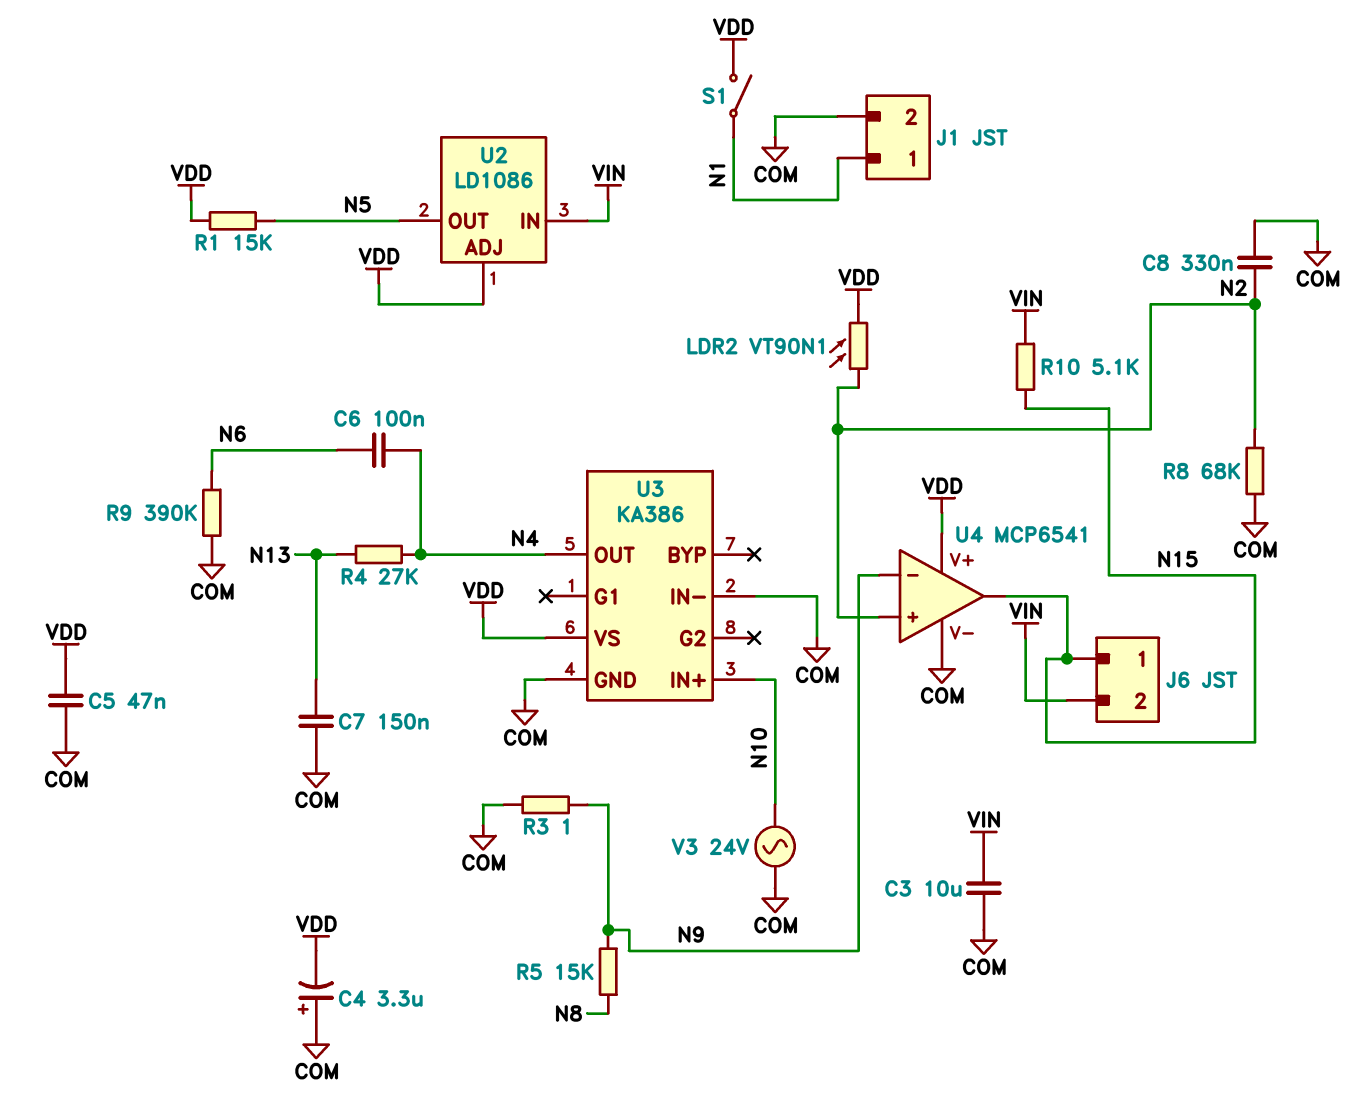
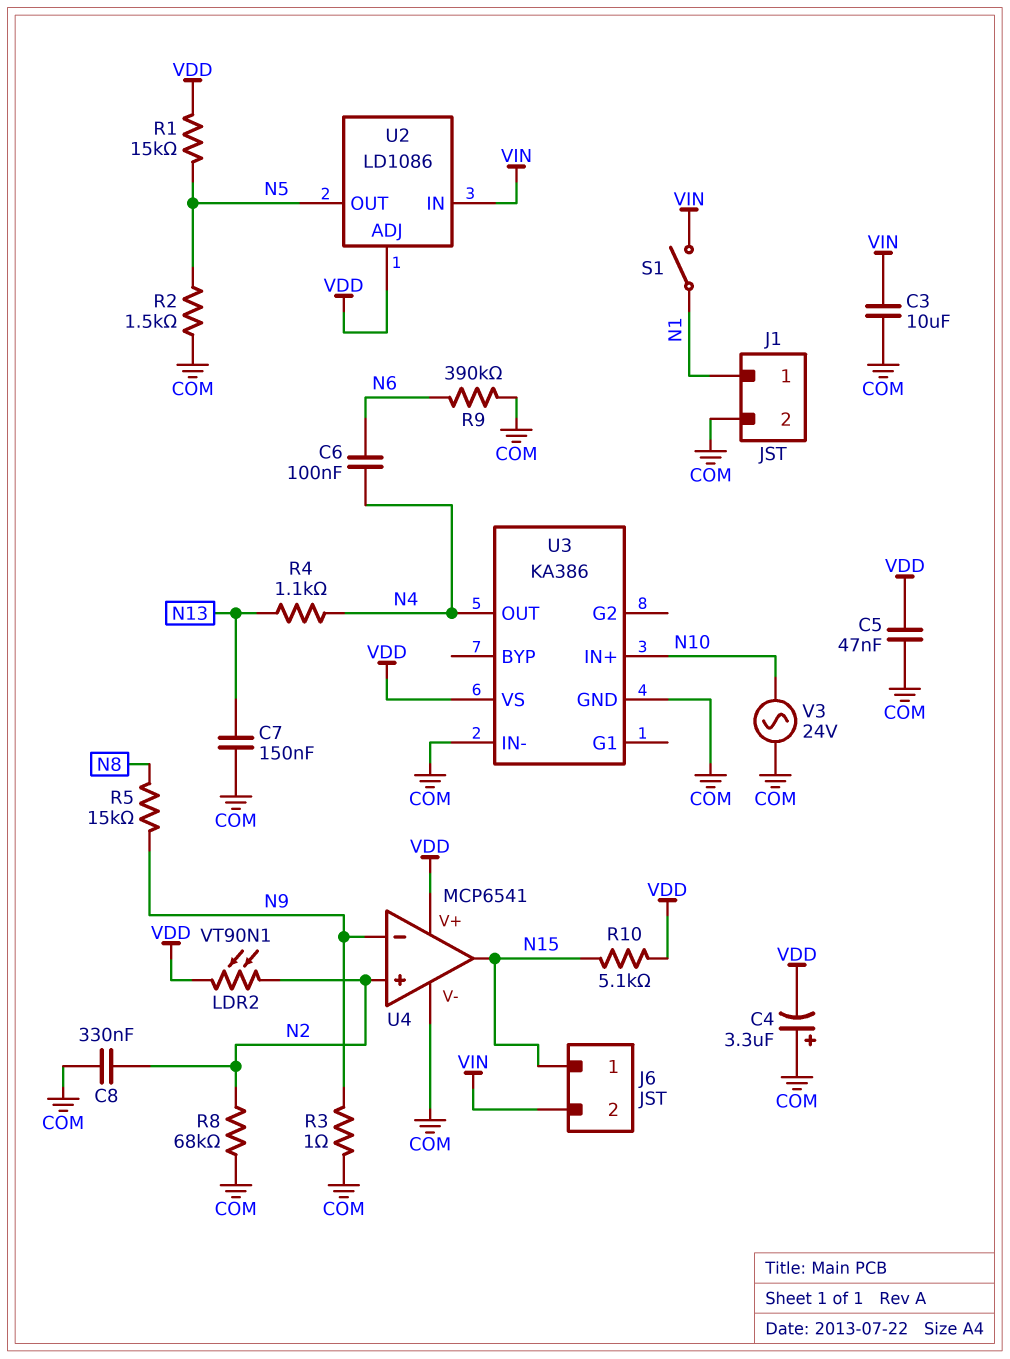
R2: none -> 1.5k (COM, N5)
R4: 27k (N4, N13) -> 1.1k (N4, N13)
R10: 5.1k (N15, VIN) -> 5.1k (N15, VDD)
S1: switch (N1, VDD) -> switch (N1, VIN)

